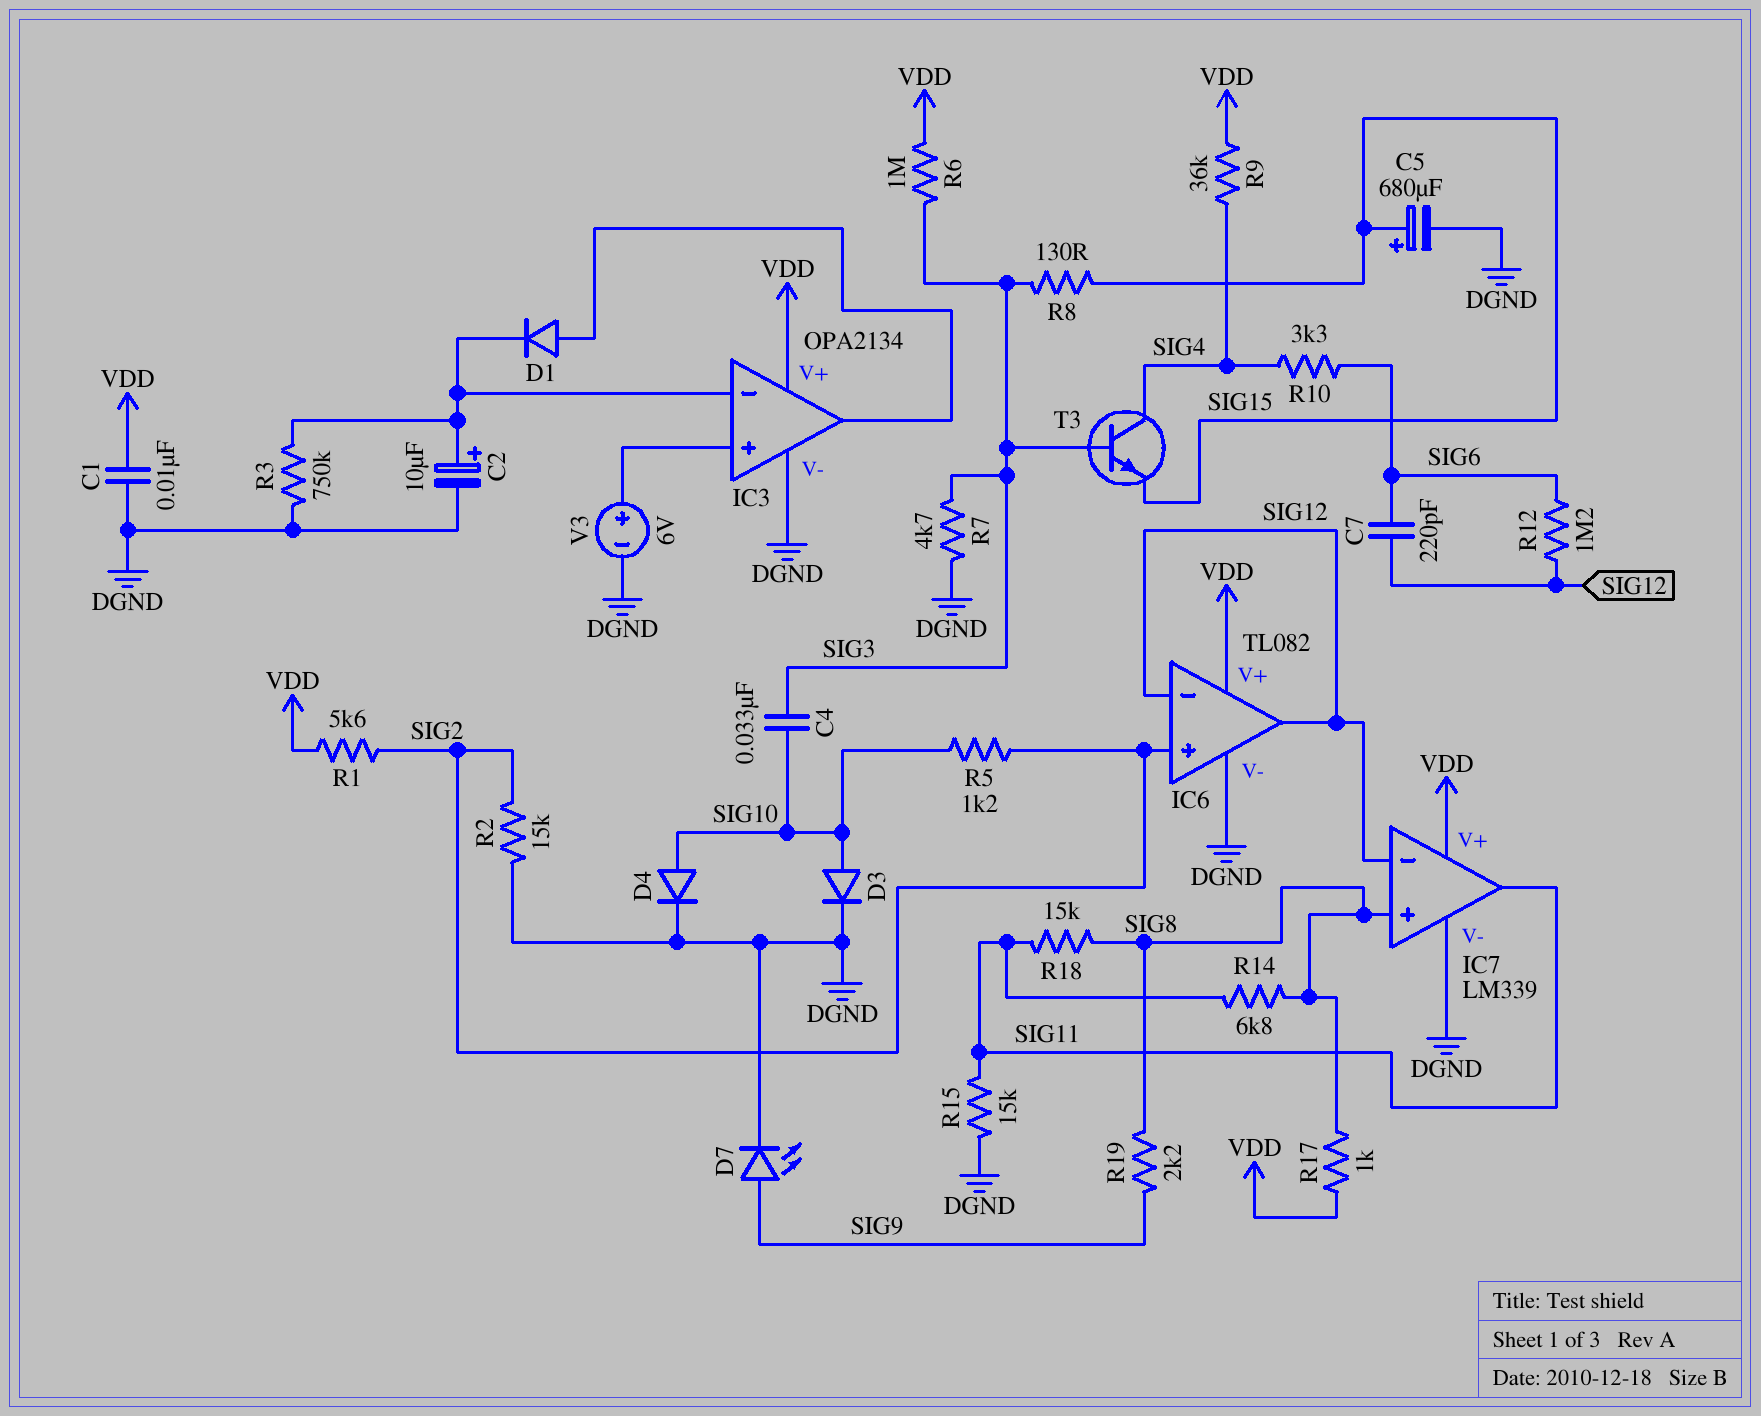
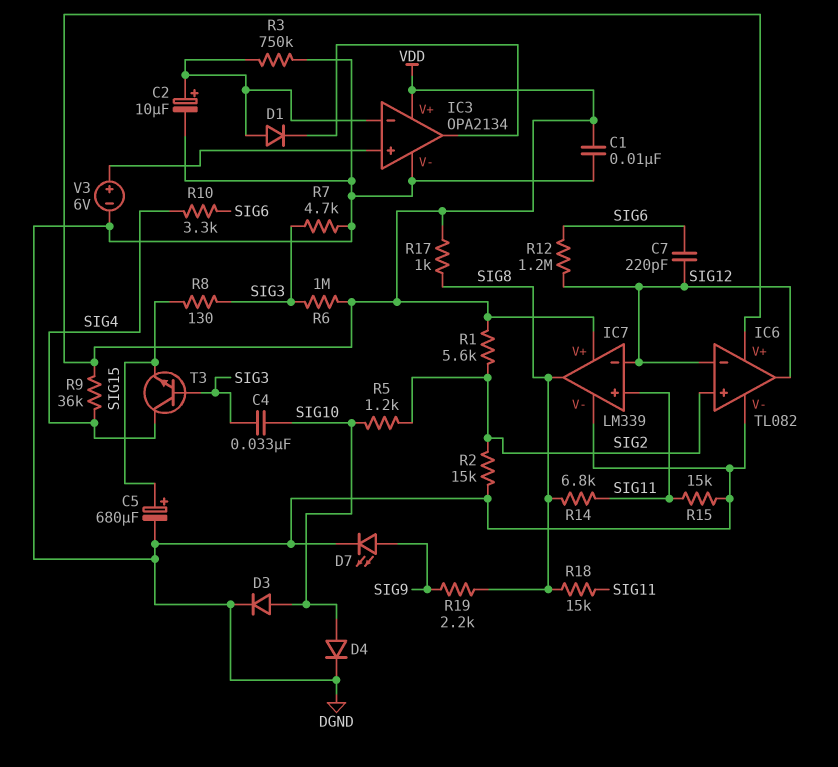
D1: diode (A IC3/out, K IC3/in-) -> diode (A IC3/in-, K IC3/out)
IC7 pin in+: SIG8 -> SIG11
IC7 pin out: SIG11 -> SIG8

